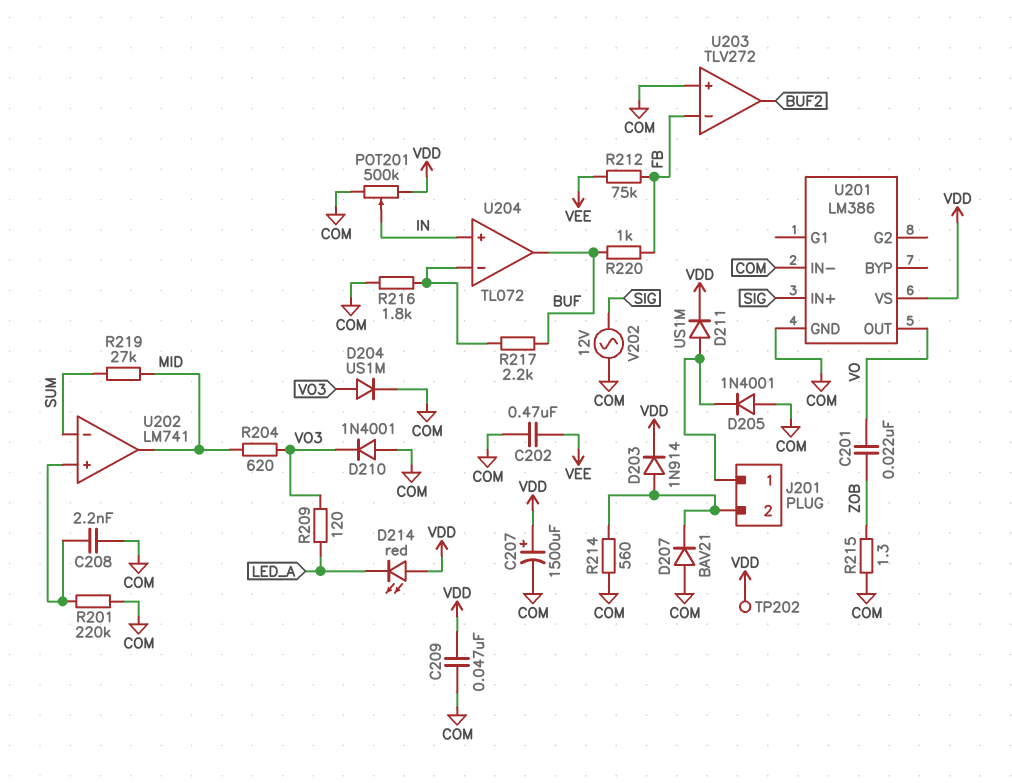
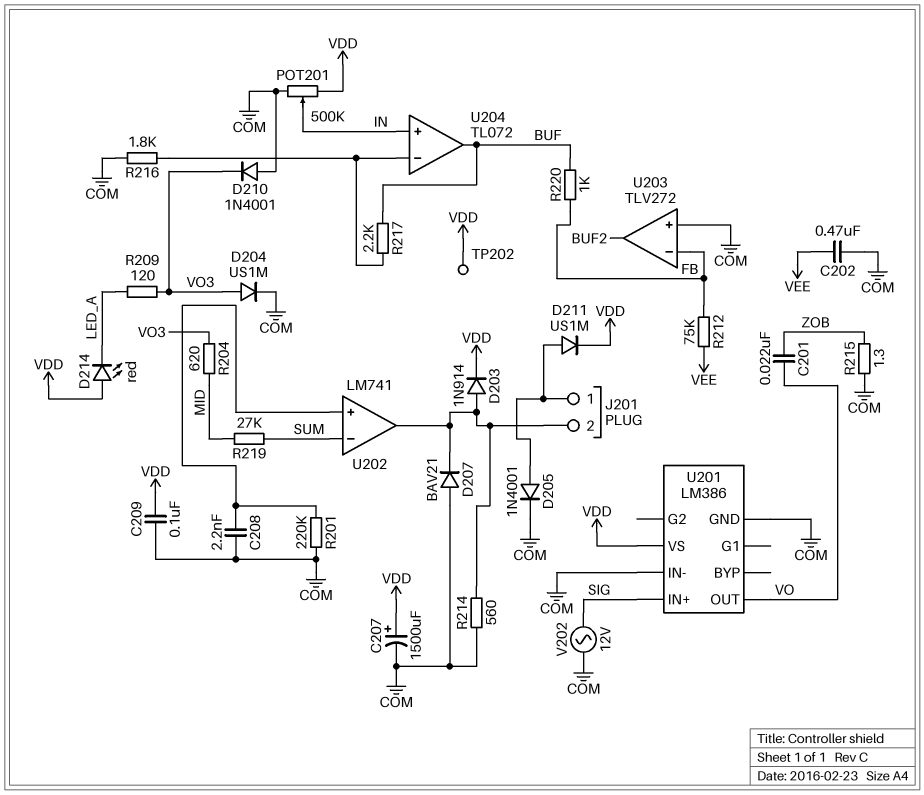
C209: 47nF (COM, VDD) -> 100nF (COM, VDD)
D205: diode 1N4001 (A COM, K J201/1) -> diode 1N4001 (A J201/1, K COM)
U202 pin out: MID -> J201/2

